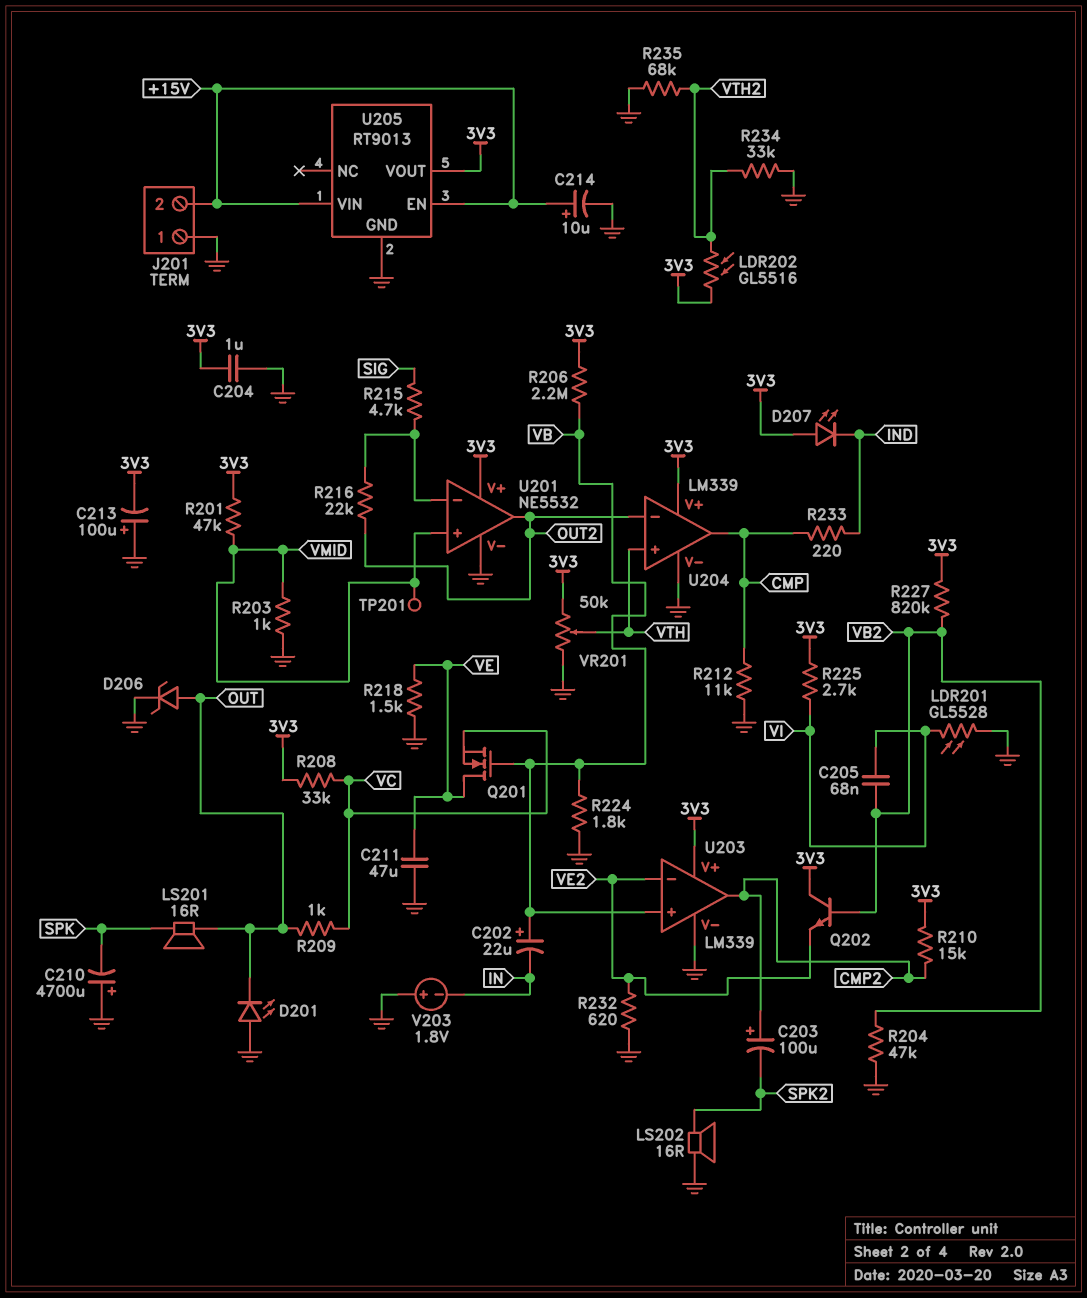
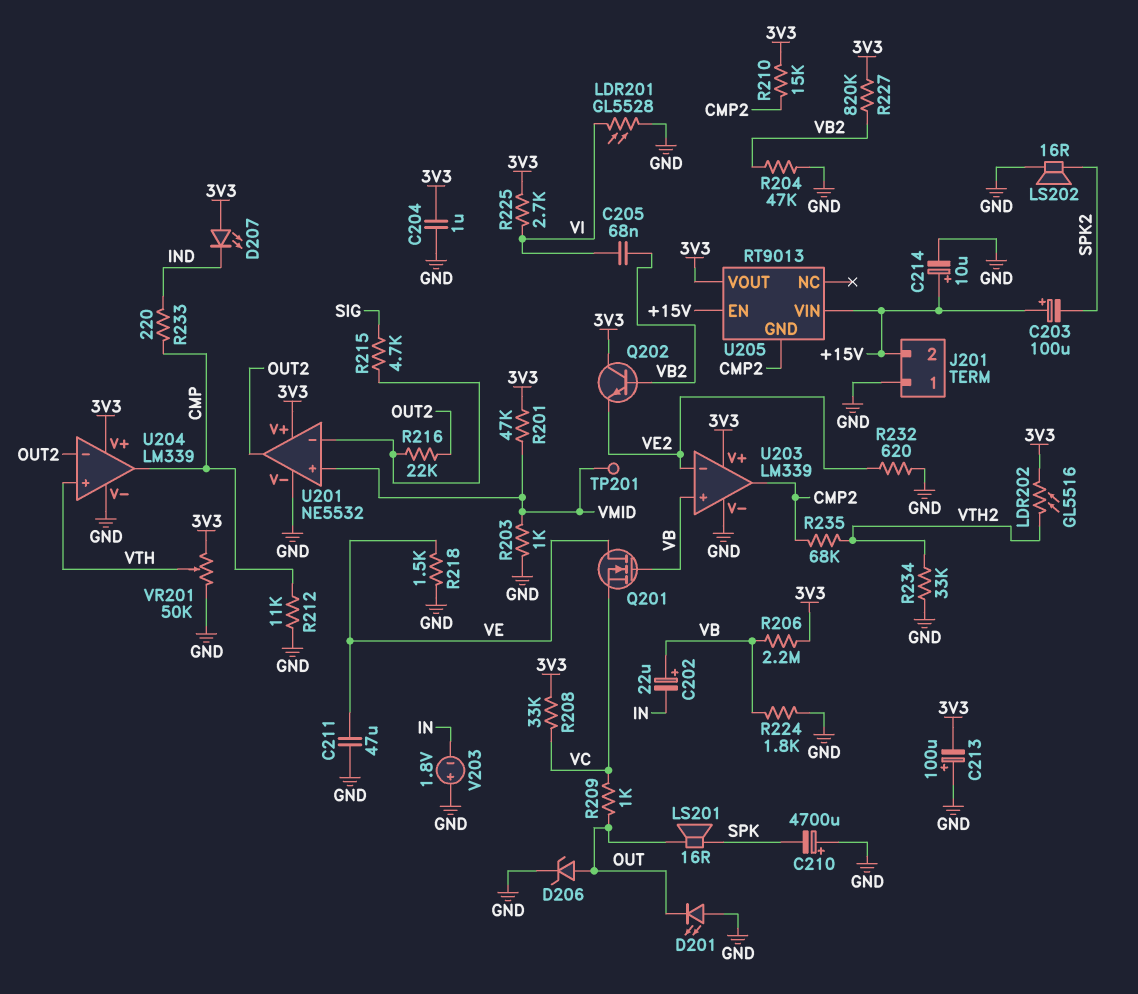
C203: 100uF (plus CMP2, minus SPK2) -> 100uF (plus +15V, minus SPK2)
R235: 68k (GND, VTH2) -> 68k (CMP2, VTH2)
U205 pin GND: GND -> CMP2

